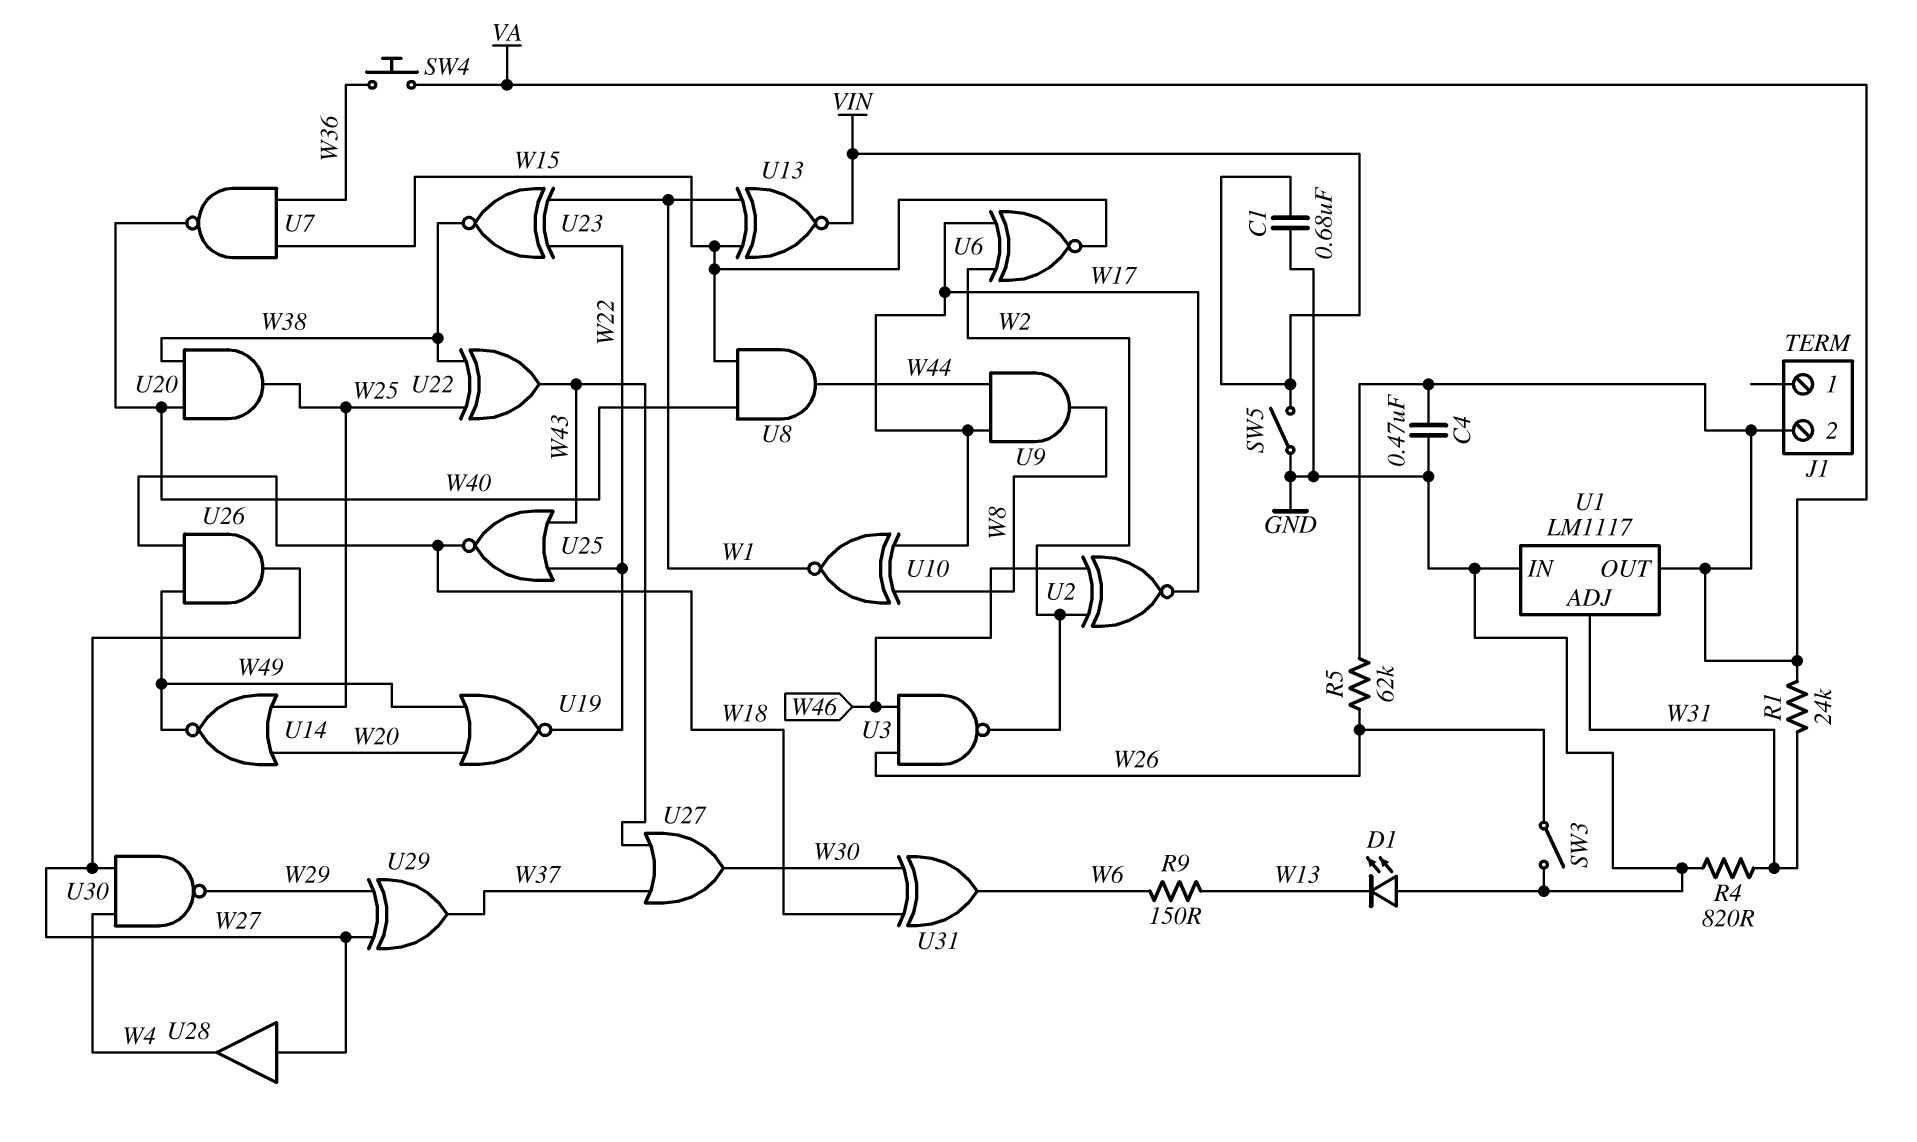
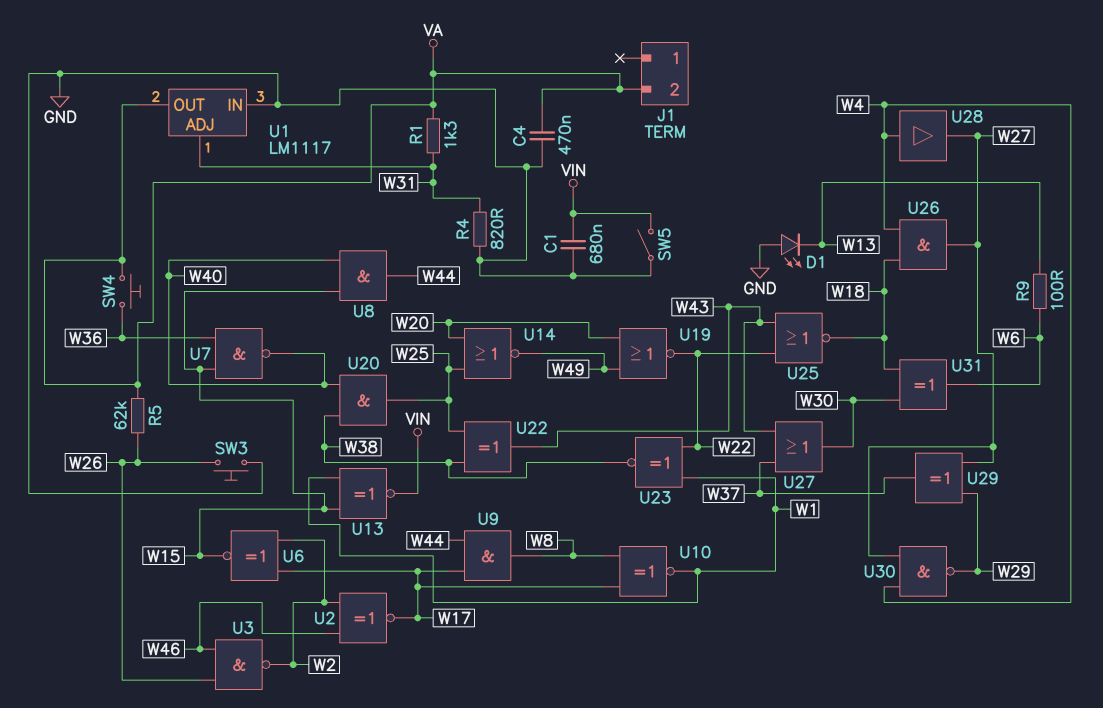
R1: 24k (VA, W31) -> 1.3k (VA, W31)
R9: 150 (W6, W13) -> 100 (W6, W13)
SW3: switch (GND, W26) -> button (GND, W26)
U26: AND (in W18, in W49, out W27) -> AND (in W4, in W18, out W27)
U28: buffer (in W27, out W4) -> buffer (in W4, out W27)

